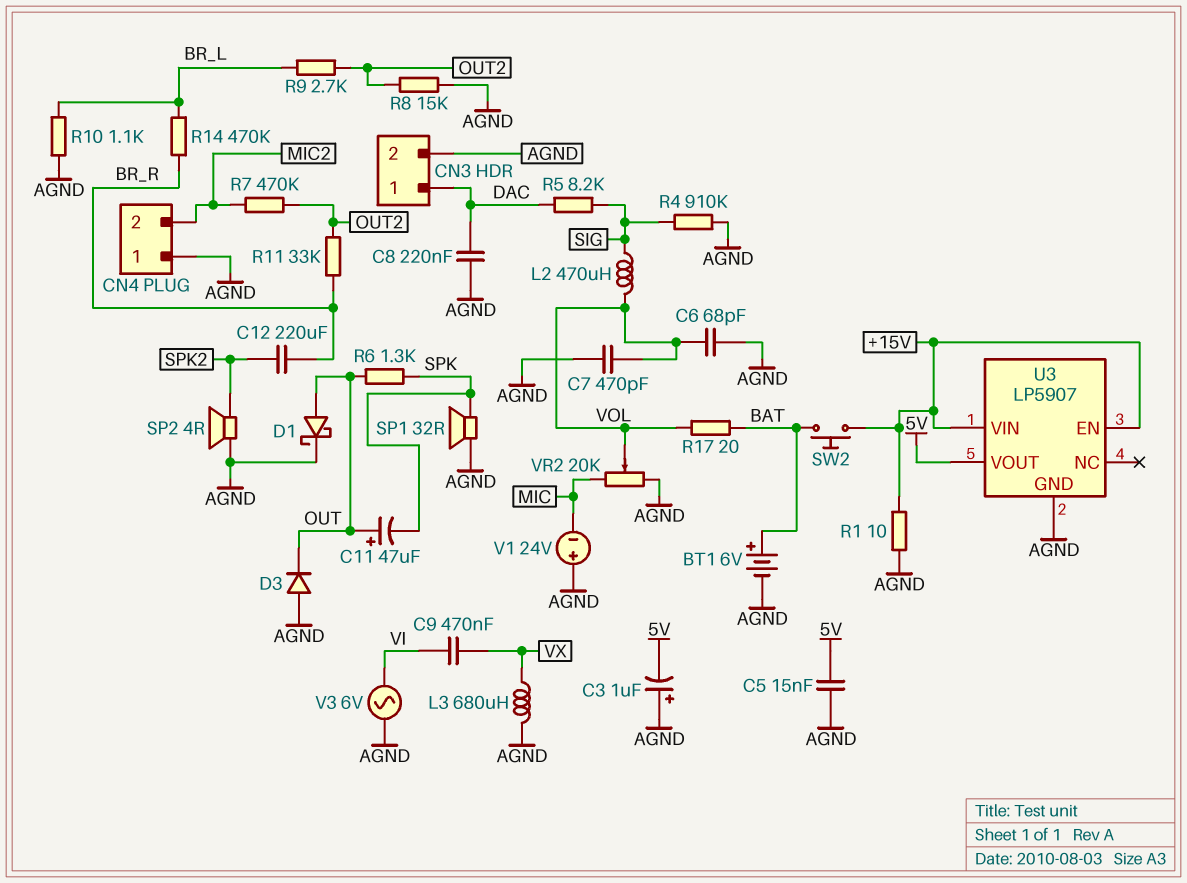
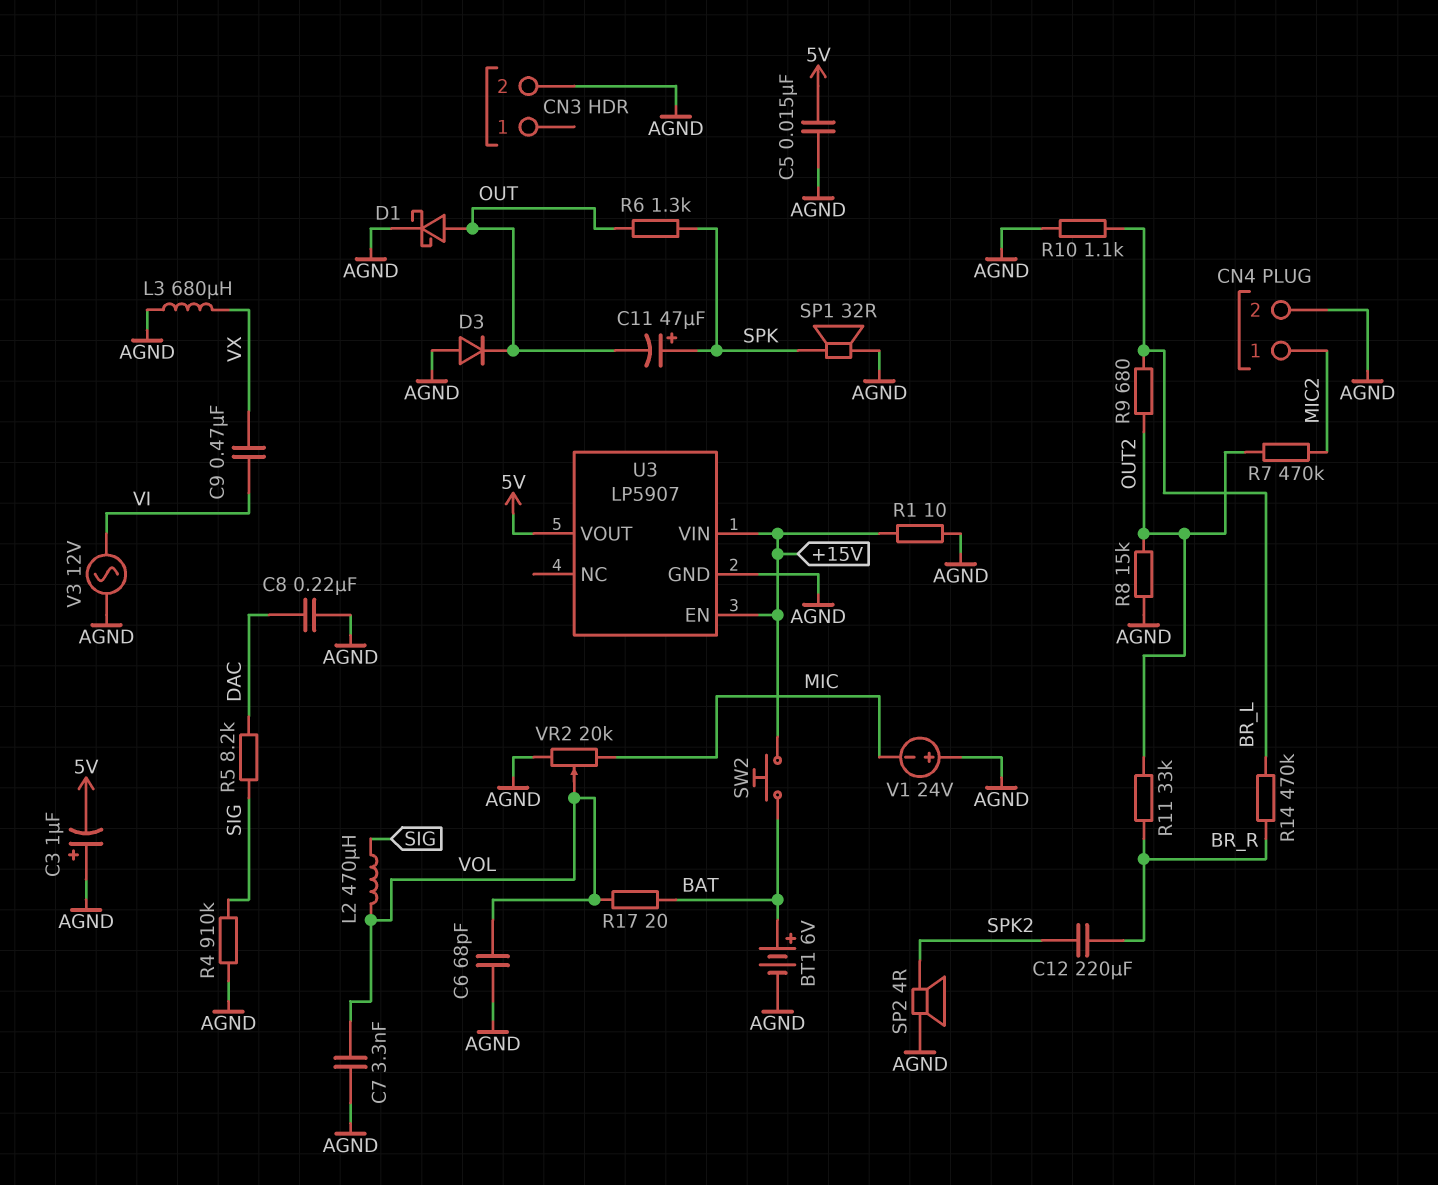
C7: 470pF (AGND, VOL) -> 3.3nF (AGND, VOL)
C11: 47uF (plus OUT, minus SPK) -> 47uF (plus SPK, minus OUT)
CN3 pin 1: DAC -> none
CN4 pin 1: AGND -> MIC2
CN4 pin 2: MIC2 -> AGND
R9: 2.7k (BR_L, OUT2) -> 680 (BR_L, OUT2)
V3: AC 6V (AGND, VI) -> AC 12V (AGND, VI)

